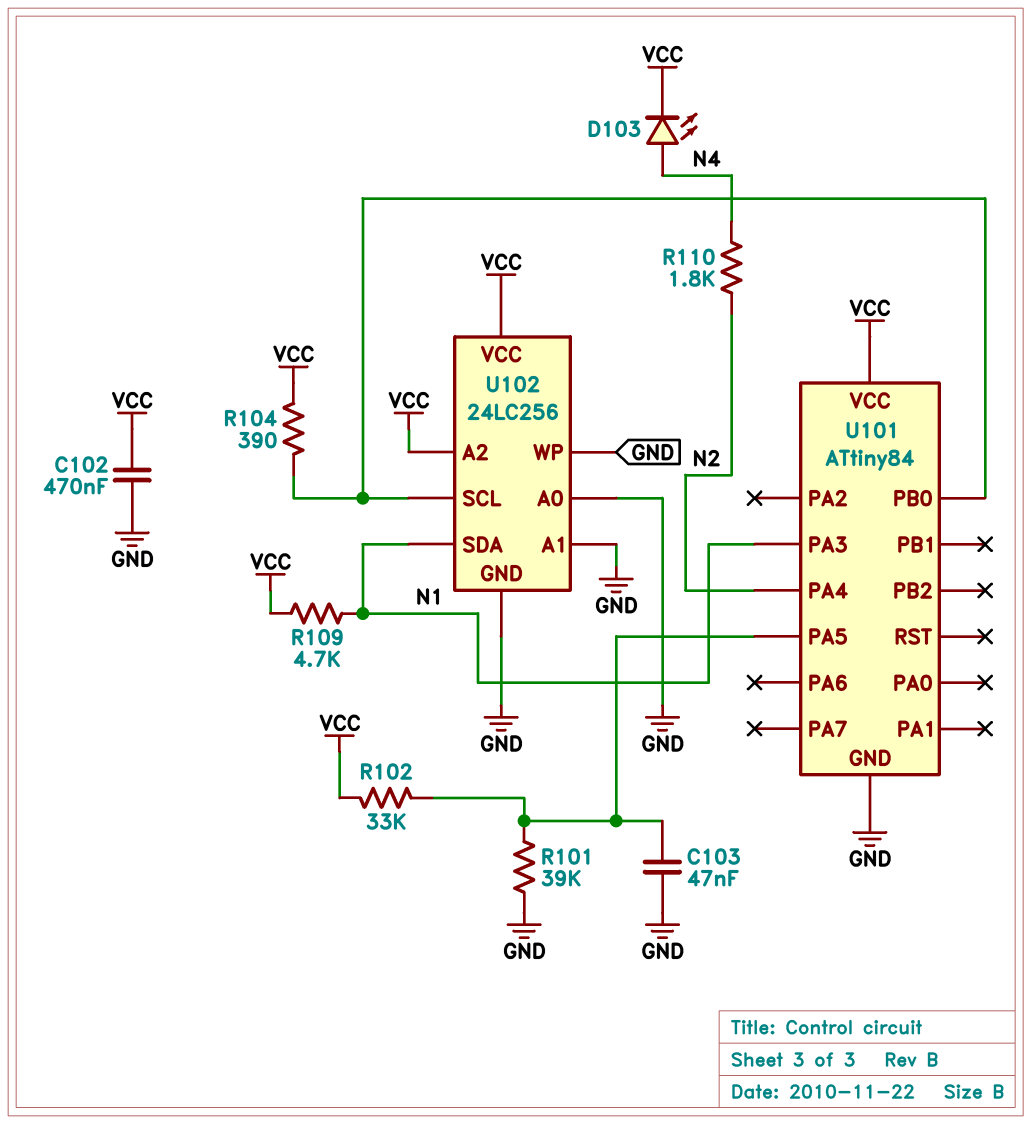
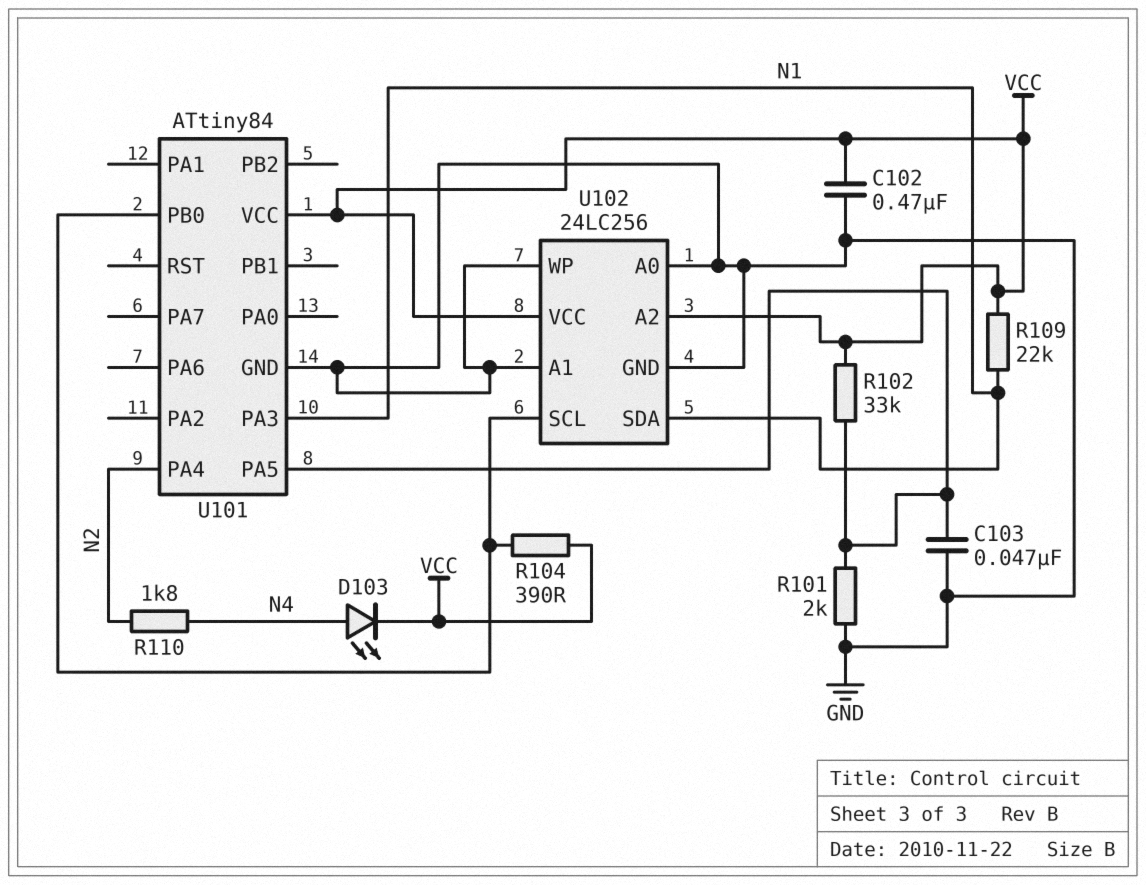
R101: 39k (GND, U101/PA5) -> 2k (GND, U101/PA5)
R109: 4.7k (N1, VCC) -> 22k (N1, VCC)

